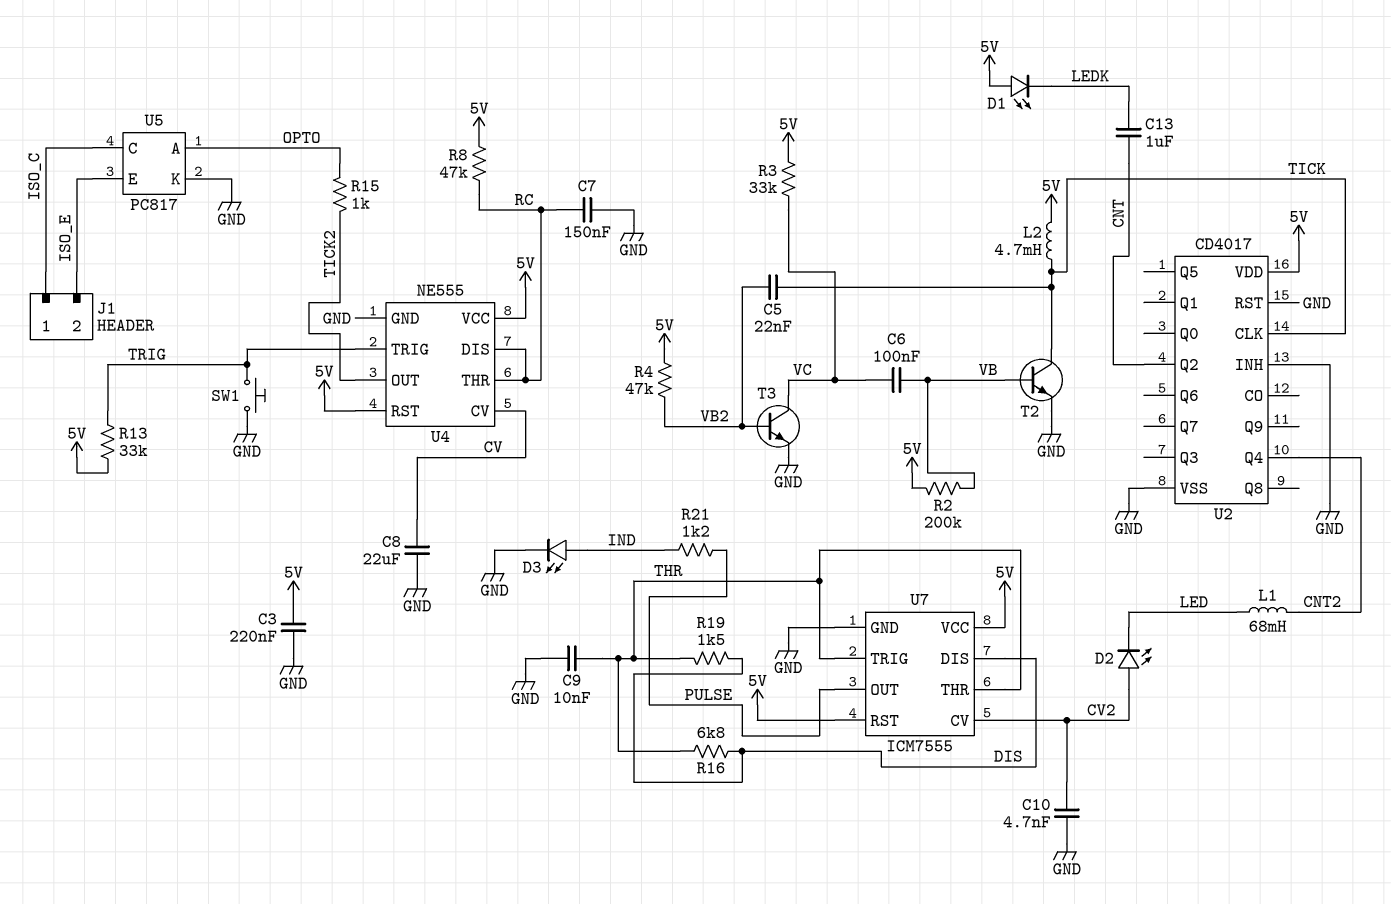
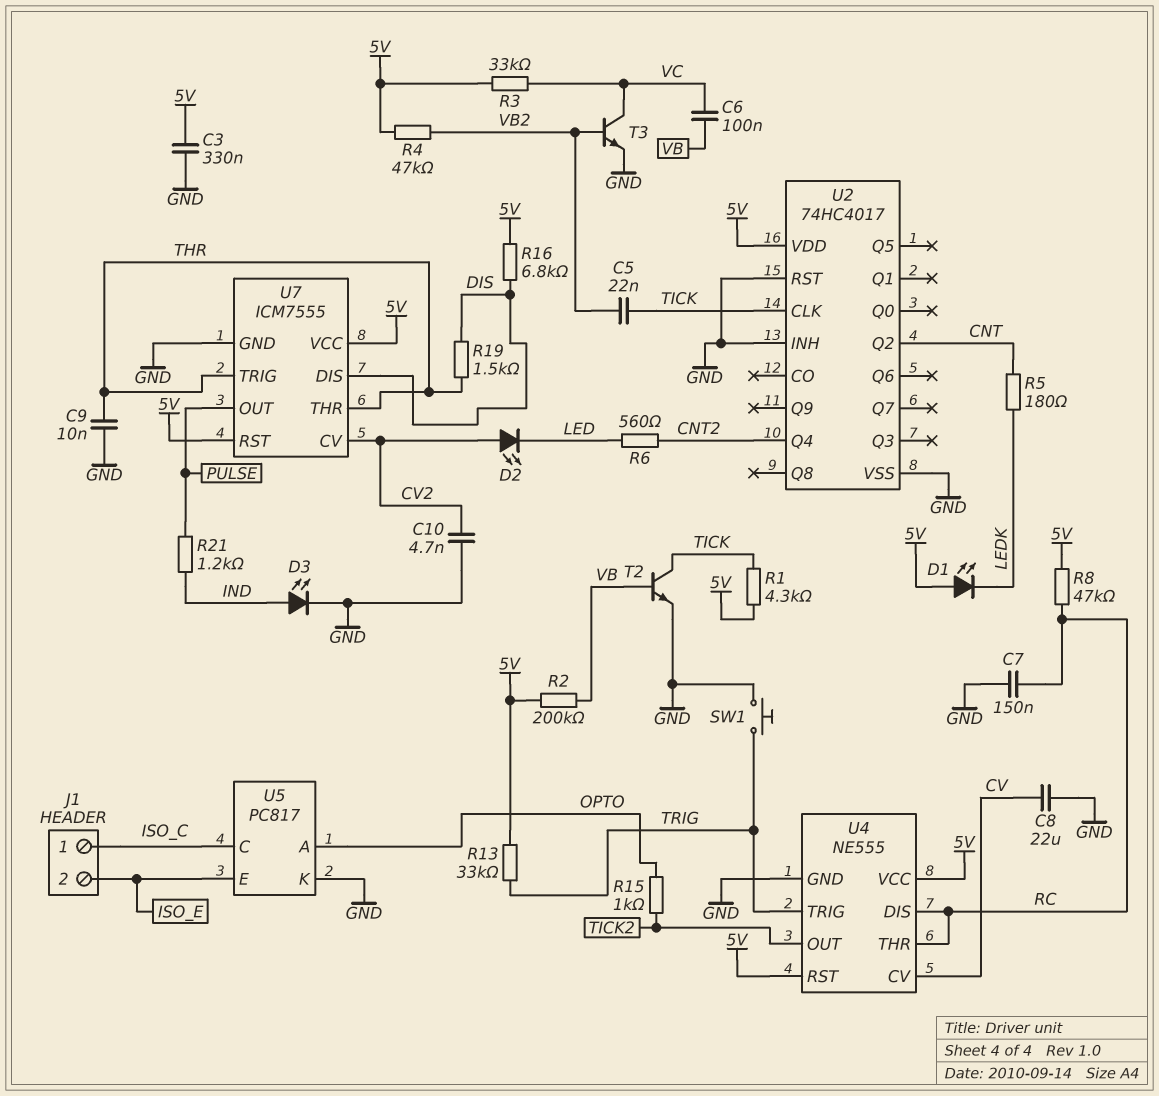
C3: 220nF (5V, GND) -> 330nF (5V, GND)
C13: 1uF (CNT, LEDK) -> none
L1: 68mH (CNT2, LED) -> none
L2: 4.7mH (5V, TICK) -> none
R1: none -> 4.3k (5V, TICK)
R5: none -> 180 (CNT, LEDK)
R6: none -> 560 (CNT2, LED)
R16: 6.8k (DIS, THR) -> 6.8k (5V, DIS)
U2: CD4017 -> 74HC4017

